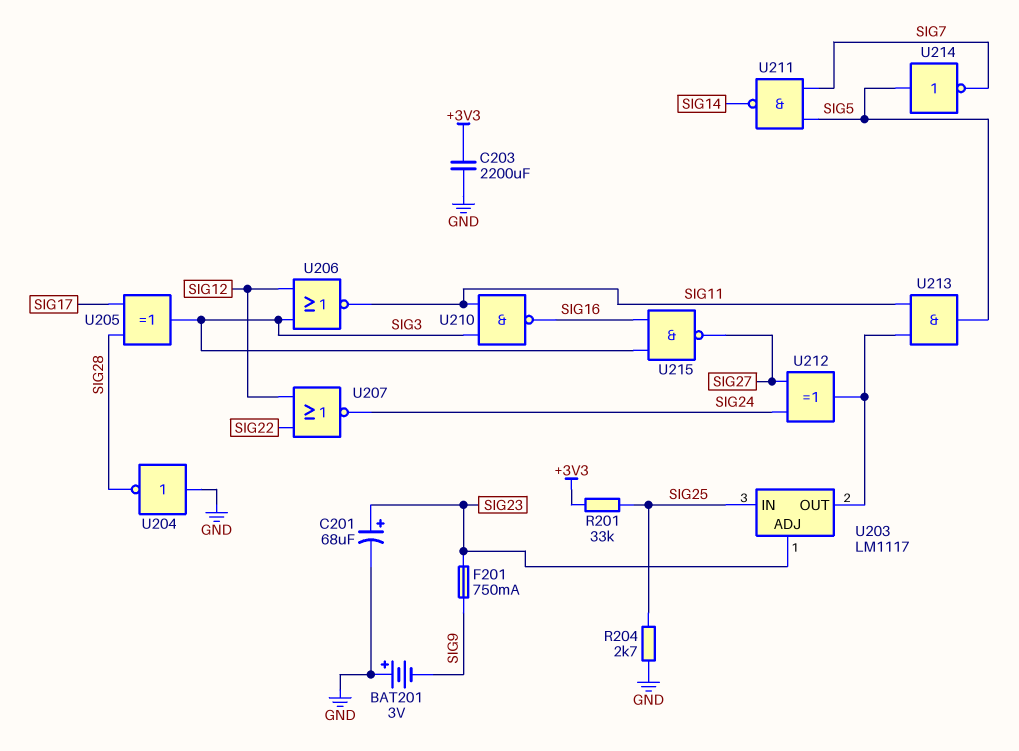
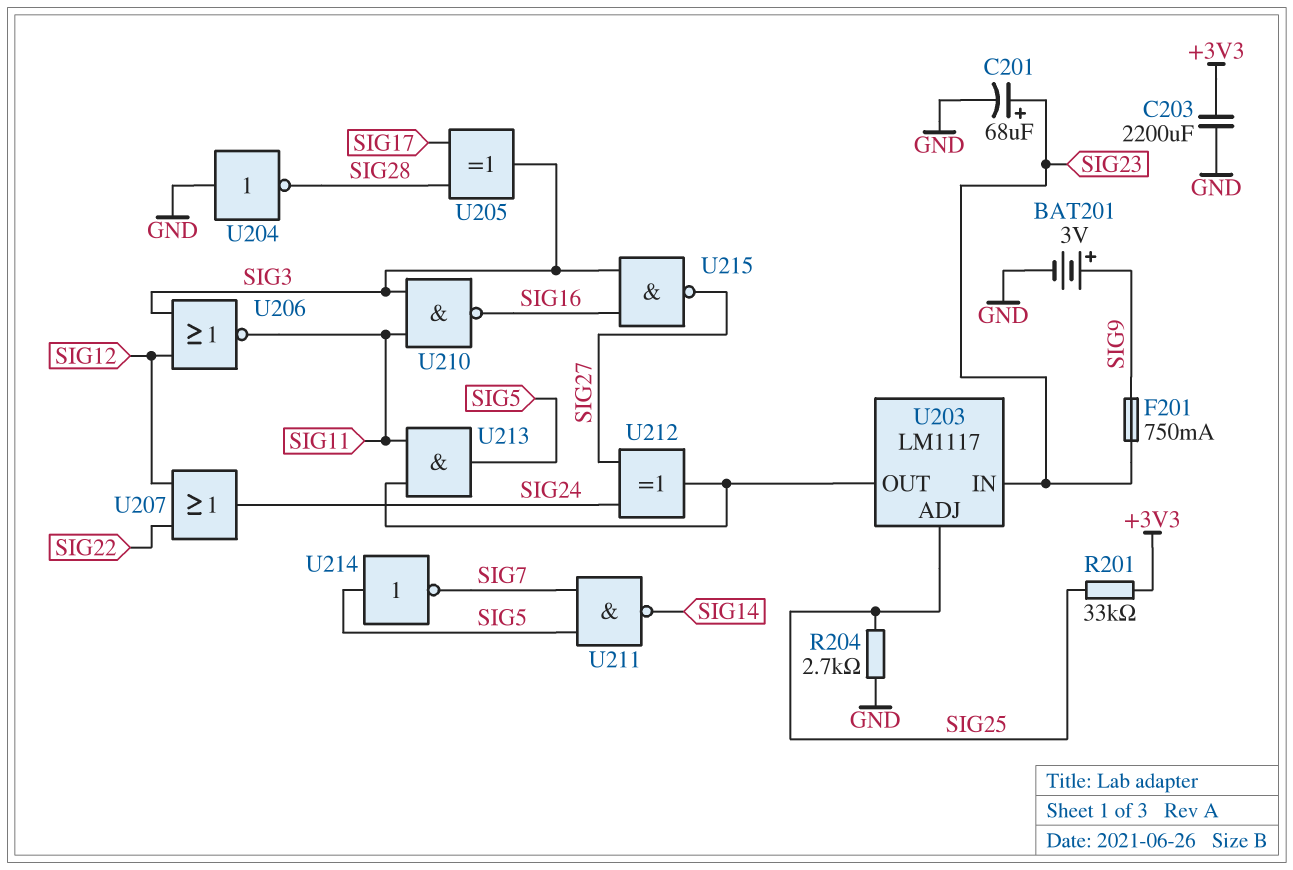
BAT201: 3V (plus GND, minus SIG9) -> 3V (plus SIG9, minus GND)
U203 pin ADJ: SIG23 -> SIG25
U203 pin IN: SIG25 -> SIG23
U207: NOR (in SIG12, in SIG22, out SIG24) -> OR (in SIG12, in SIG22, out SIG24)

